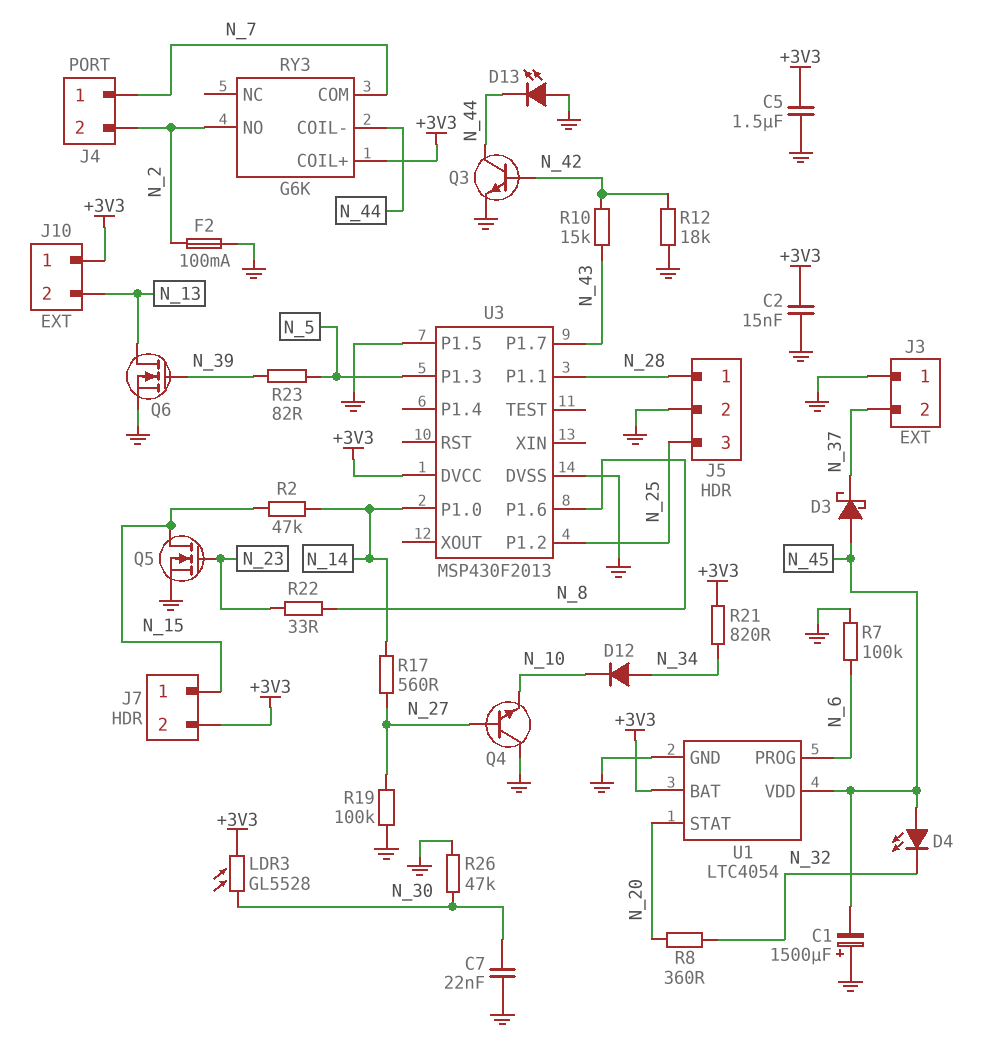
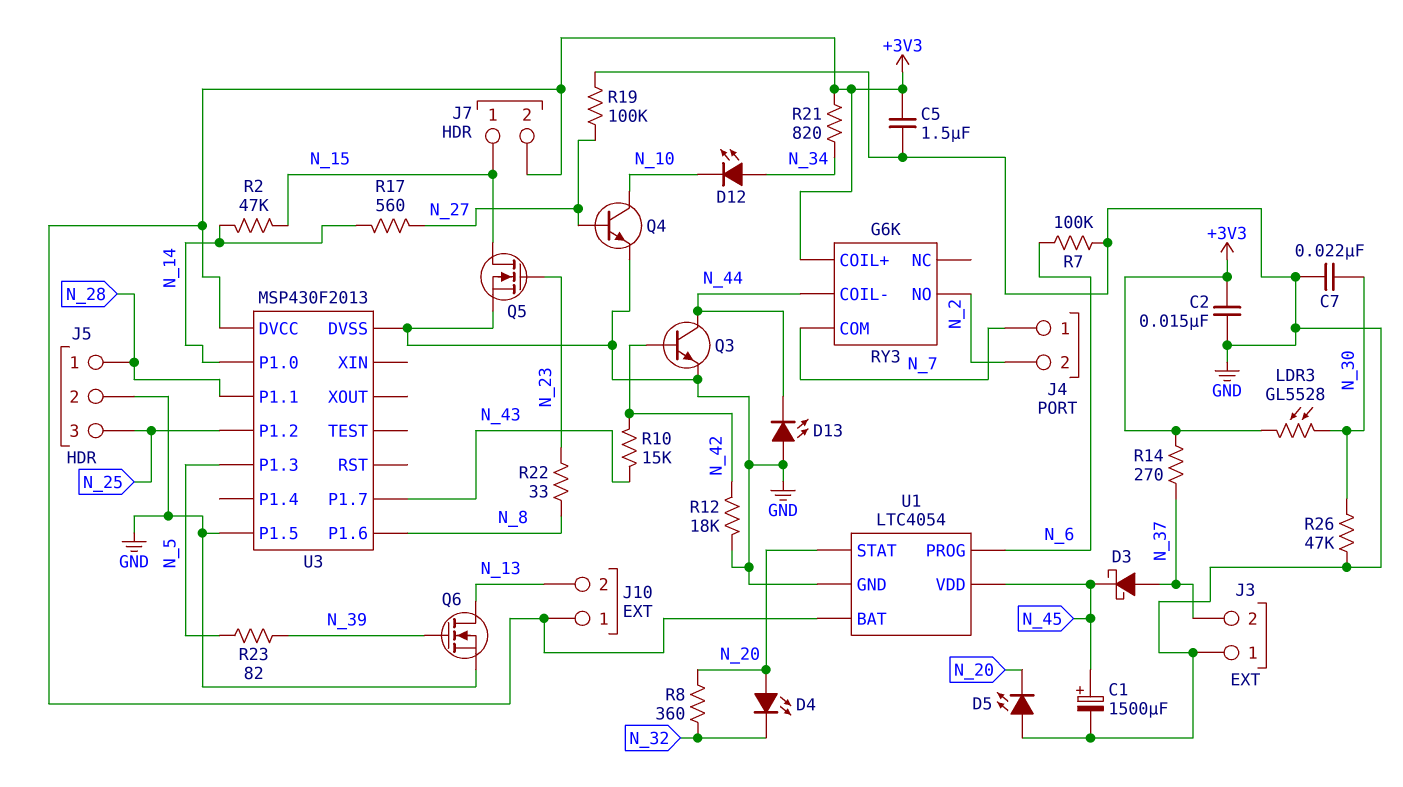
C1: 1500uF (plus GND, minus N_45) -> 1500uF (plus N_45, minus GND)
D3: schottky (A N_45, K N_37) -> schottky (A N_37, K N_45)
D4: LED (A N_45, K N_32) -> LED (A N_20, K N_32)
D5: none -> LED (A GND, K N_20)
D12: diode (A N_34, K N_10) -> LED (A N_34, K N_10)
F2: 100mA (GND, N_2) -> none
Q4: NPN (B N_27, C GND, E N_10) -> NPN (B N_27, C N_10, E GND)
R14: none -> 270 (+3V3, N_37)

